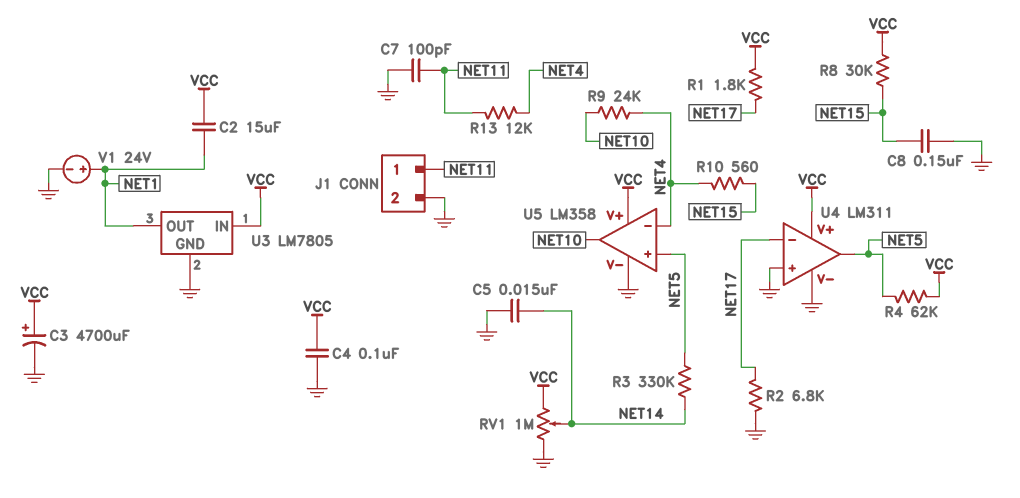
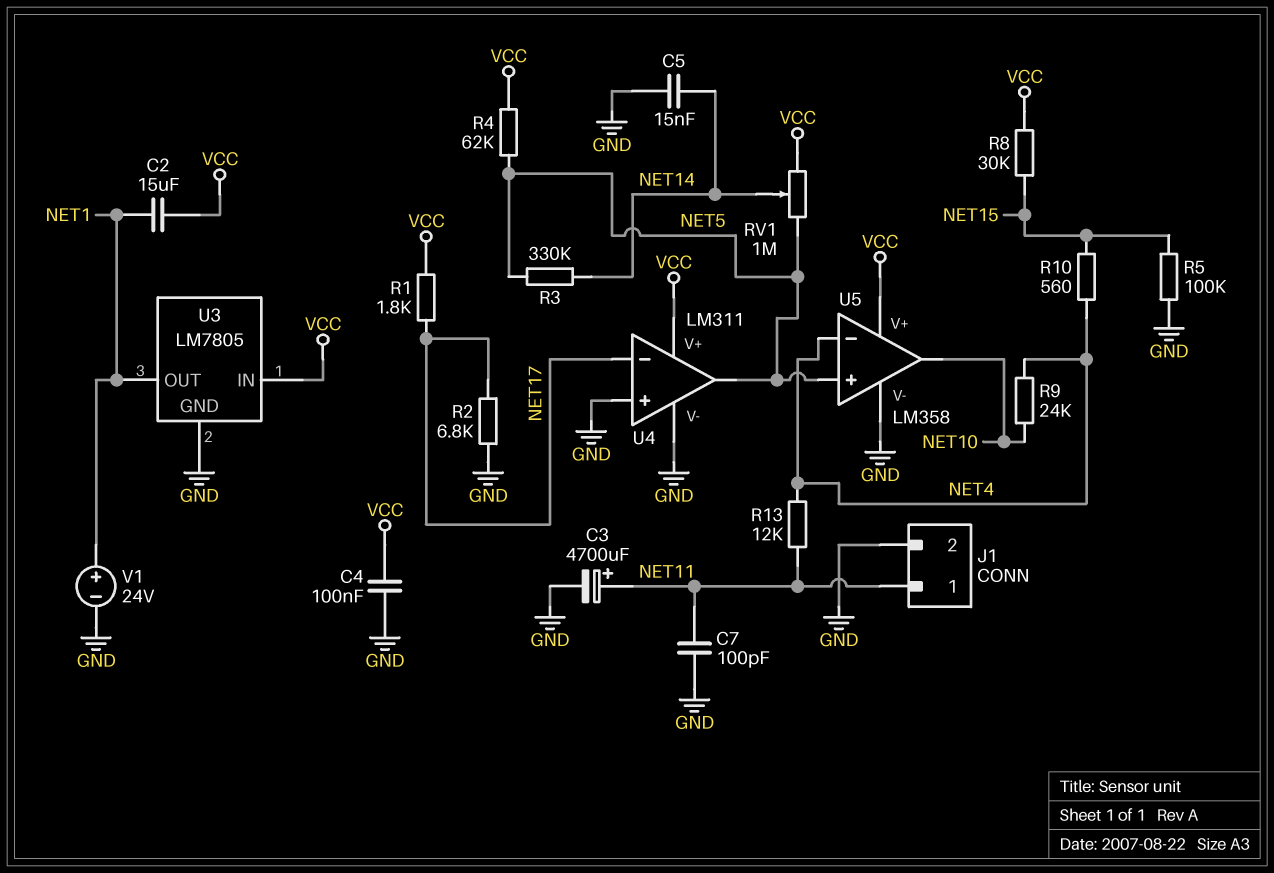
C3: 4700uF (plus VCC, minus GND) -> 4700uF (plus NET11, minus GND)
C8: 150nF (GND, NET15) -> none
R5: none -> 100k (GND, NET15)
RV1: 1M (GND, VCC, wiper NET14) -> 1M (NET5, VCC, wiper NET14)

